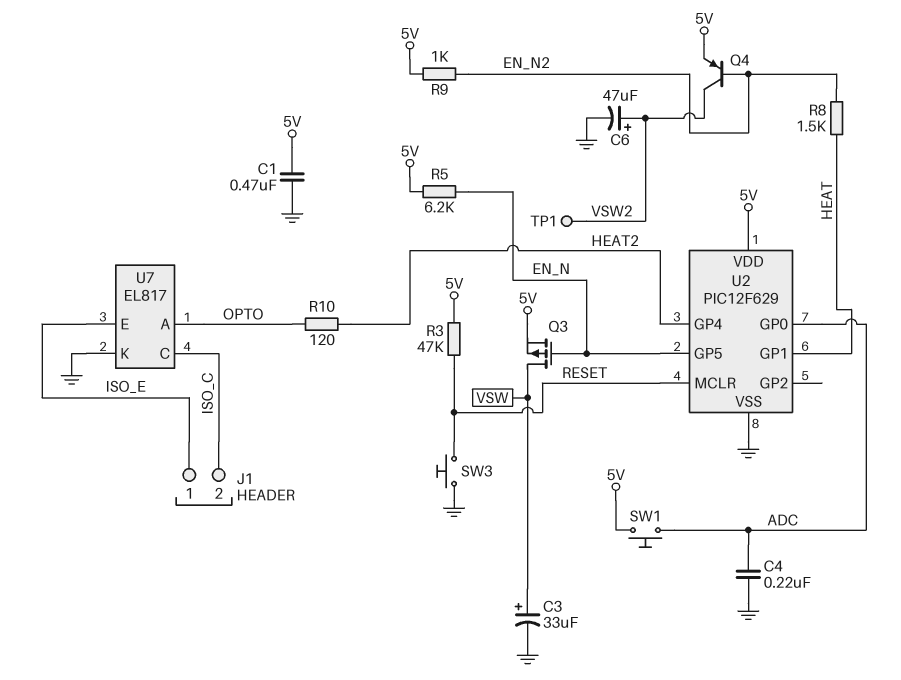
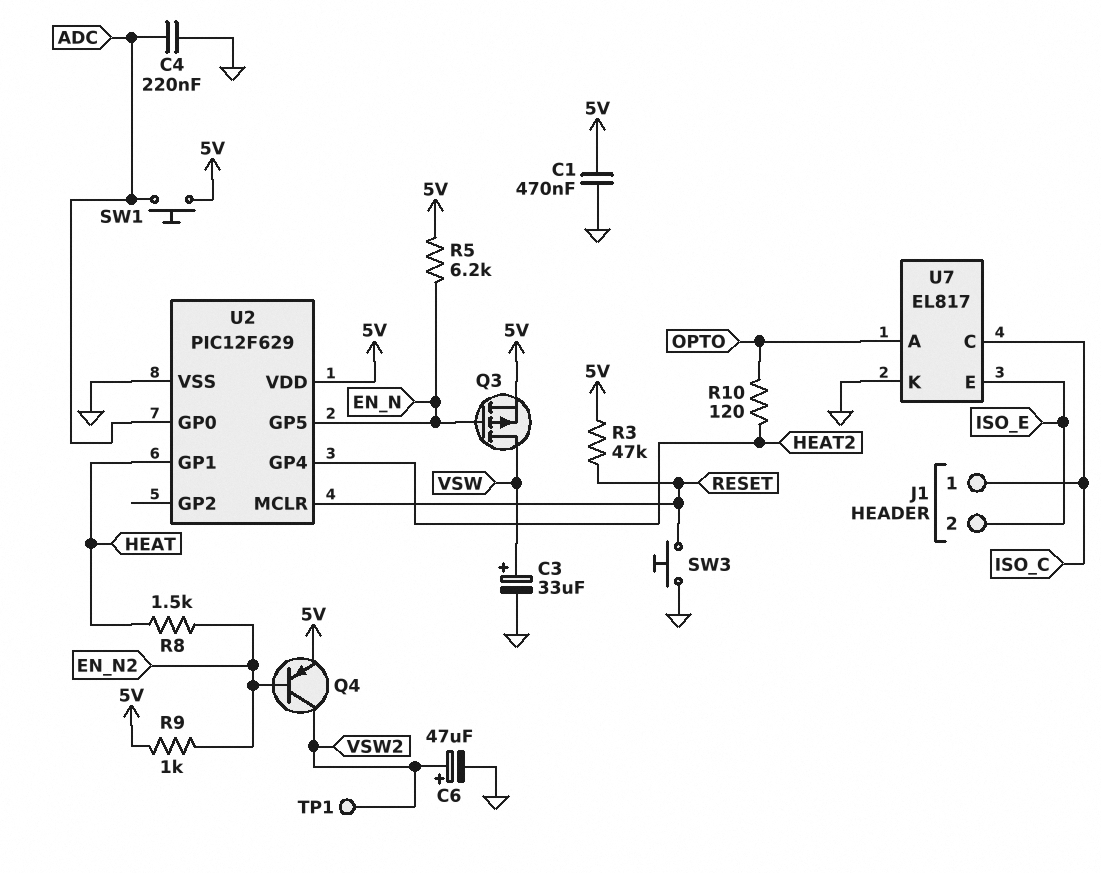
J1 pin 1: ISO_E -> ISO_C
J1 pin 2: ISO_C -> ISO_E

